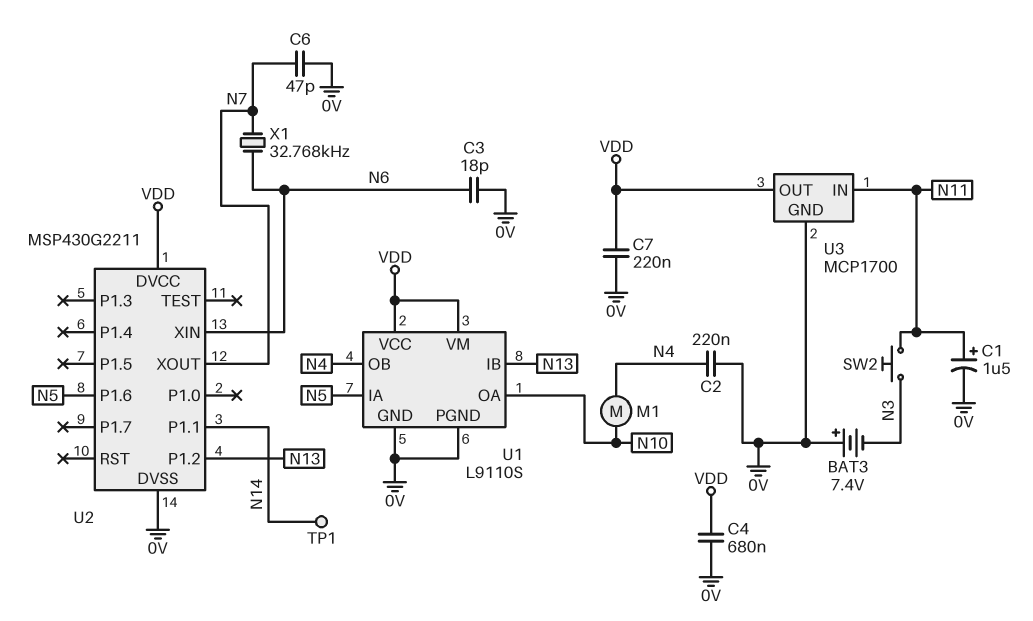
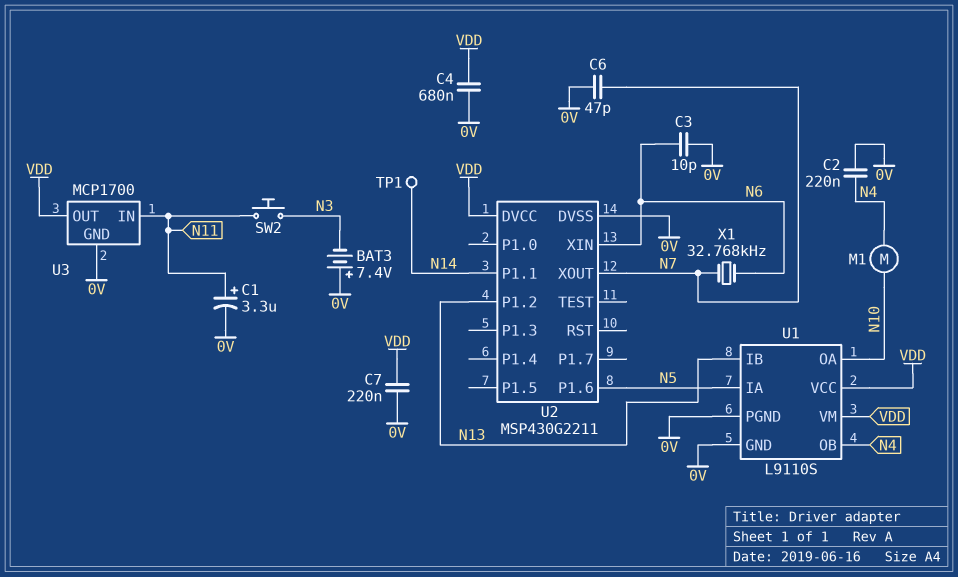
C1: 1.5uF (plus N11, minus 0V) -> 3.3uF (plus N11, minus 0V)
C3: 18pF (0V, N6) -> 10pF (0V, N6)

